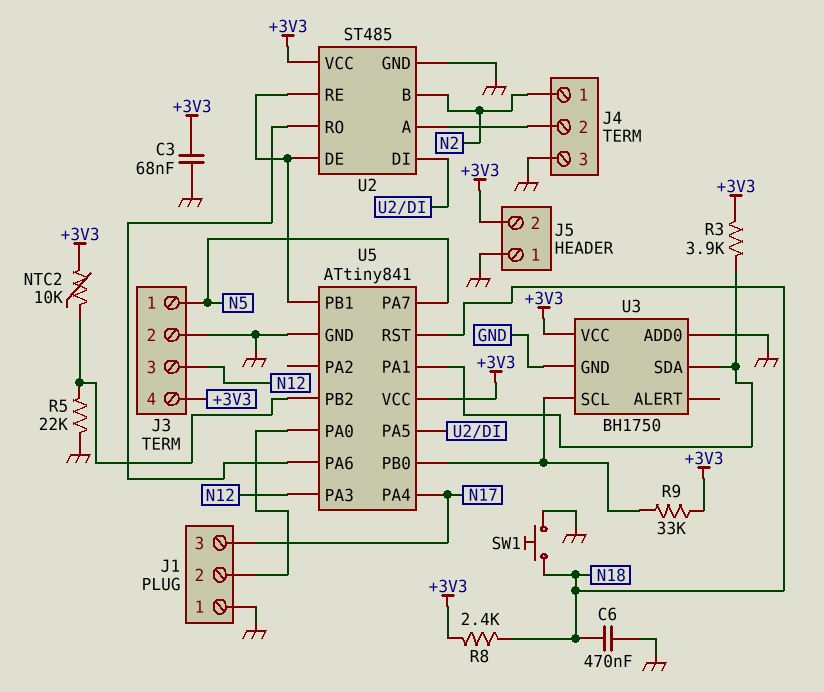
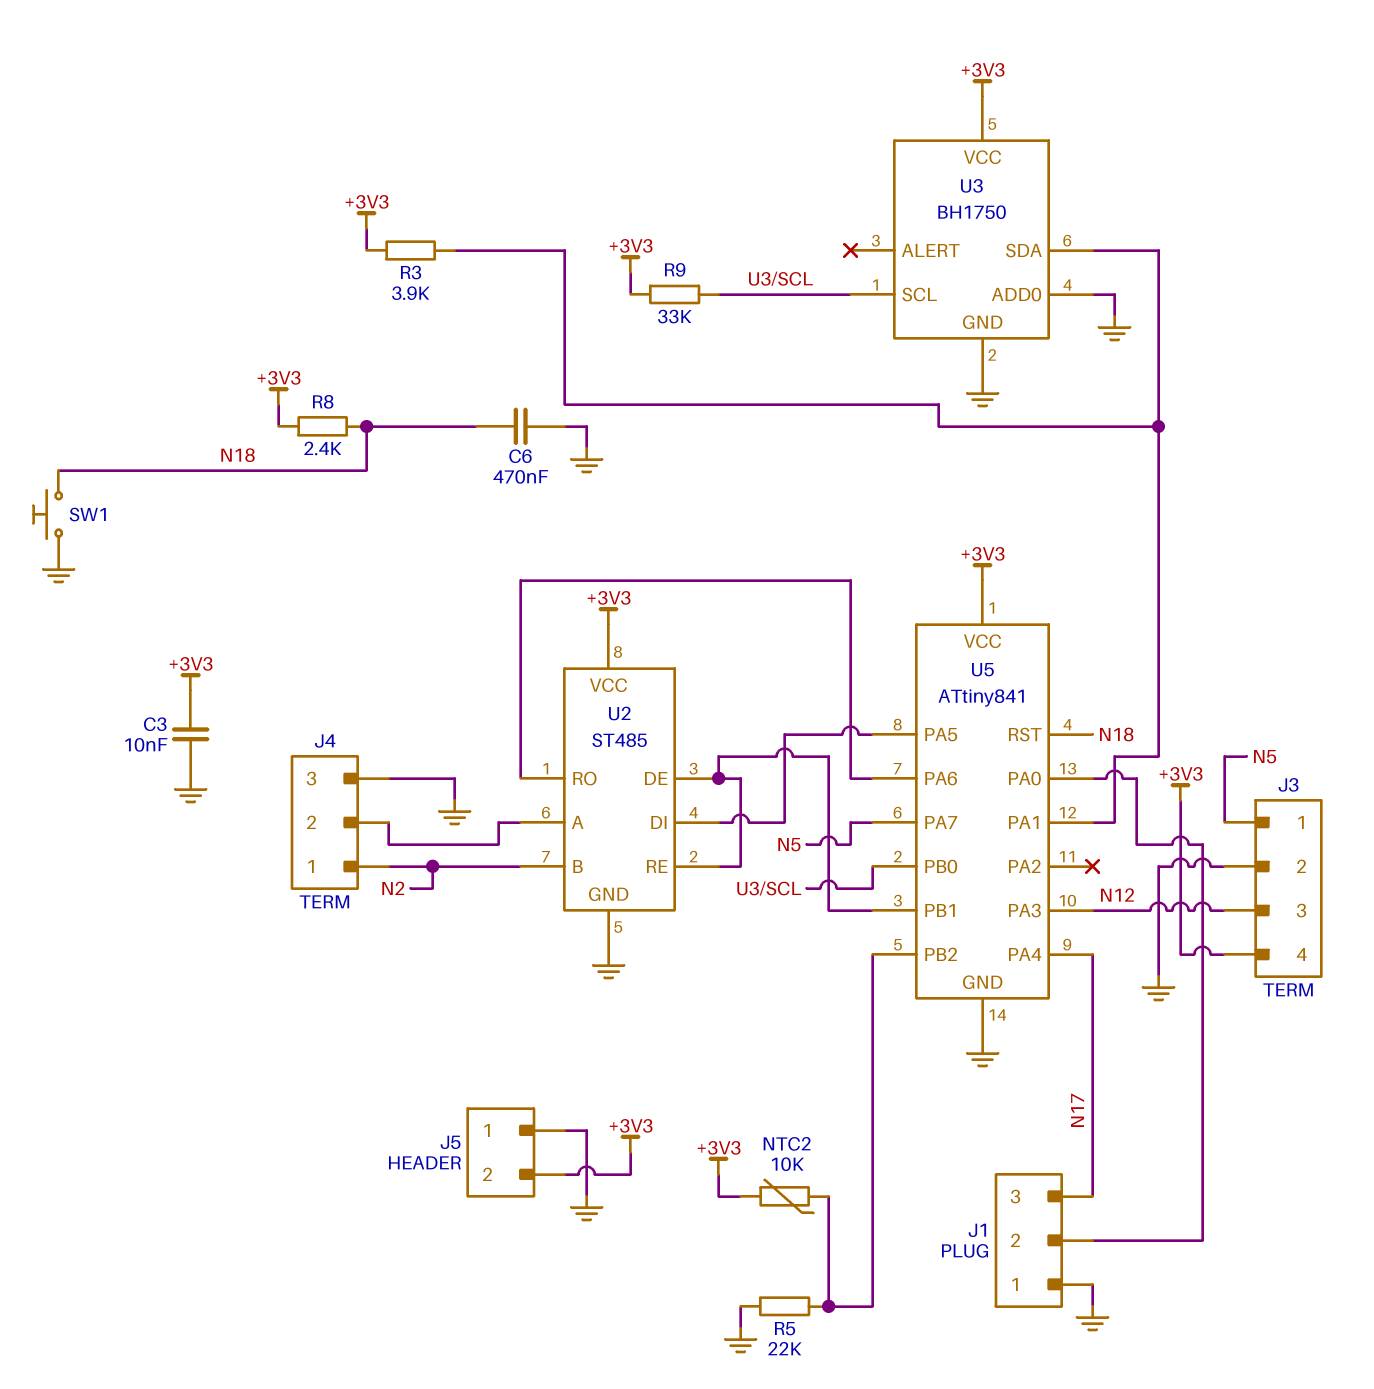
C3: 68nF (+3V3, GND) -> 10nF (+3V3, GND)

